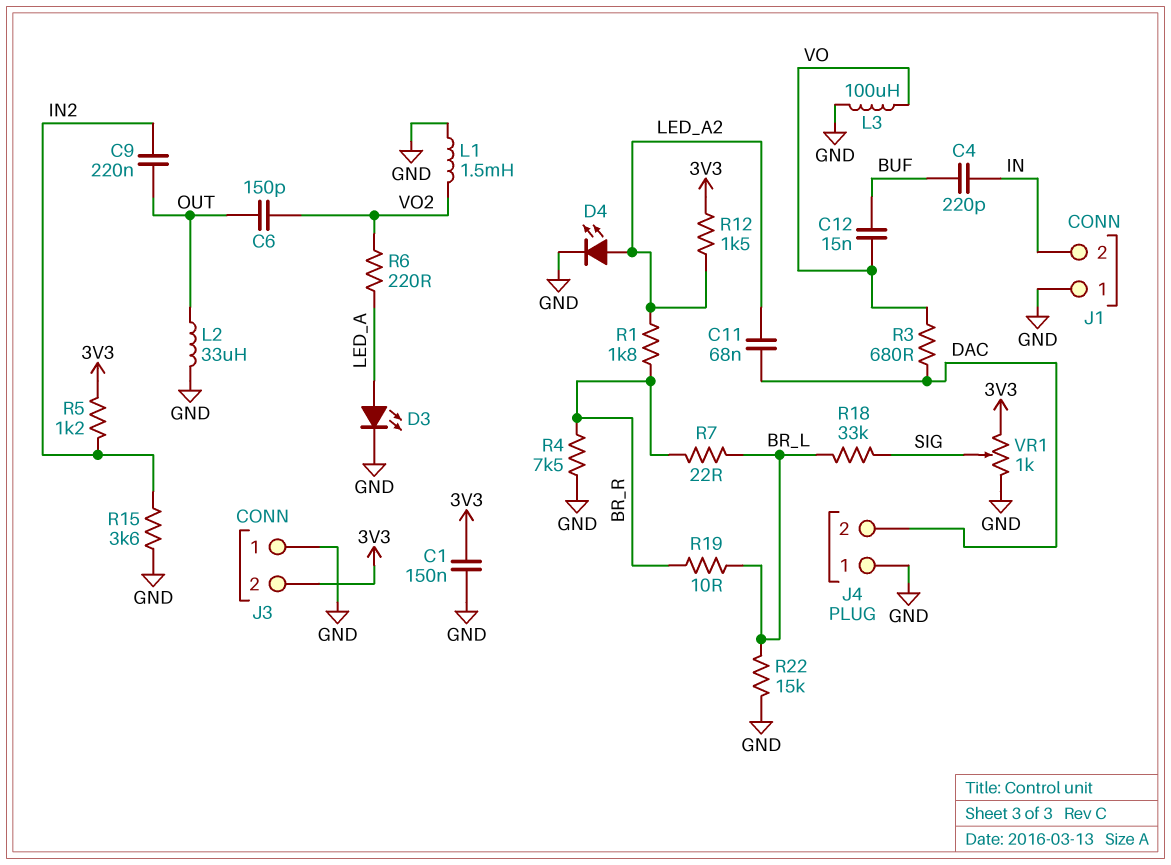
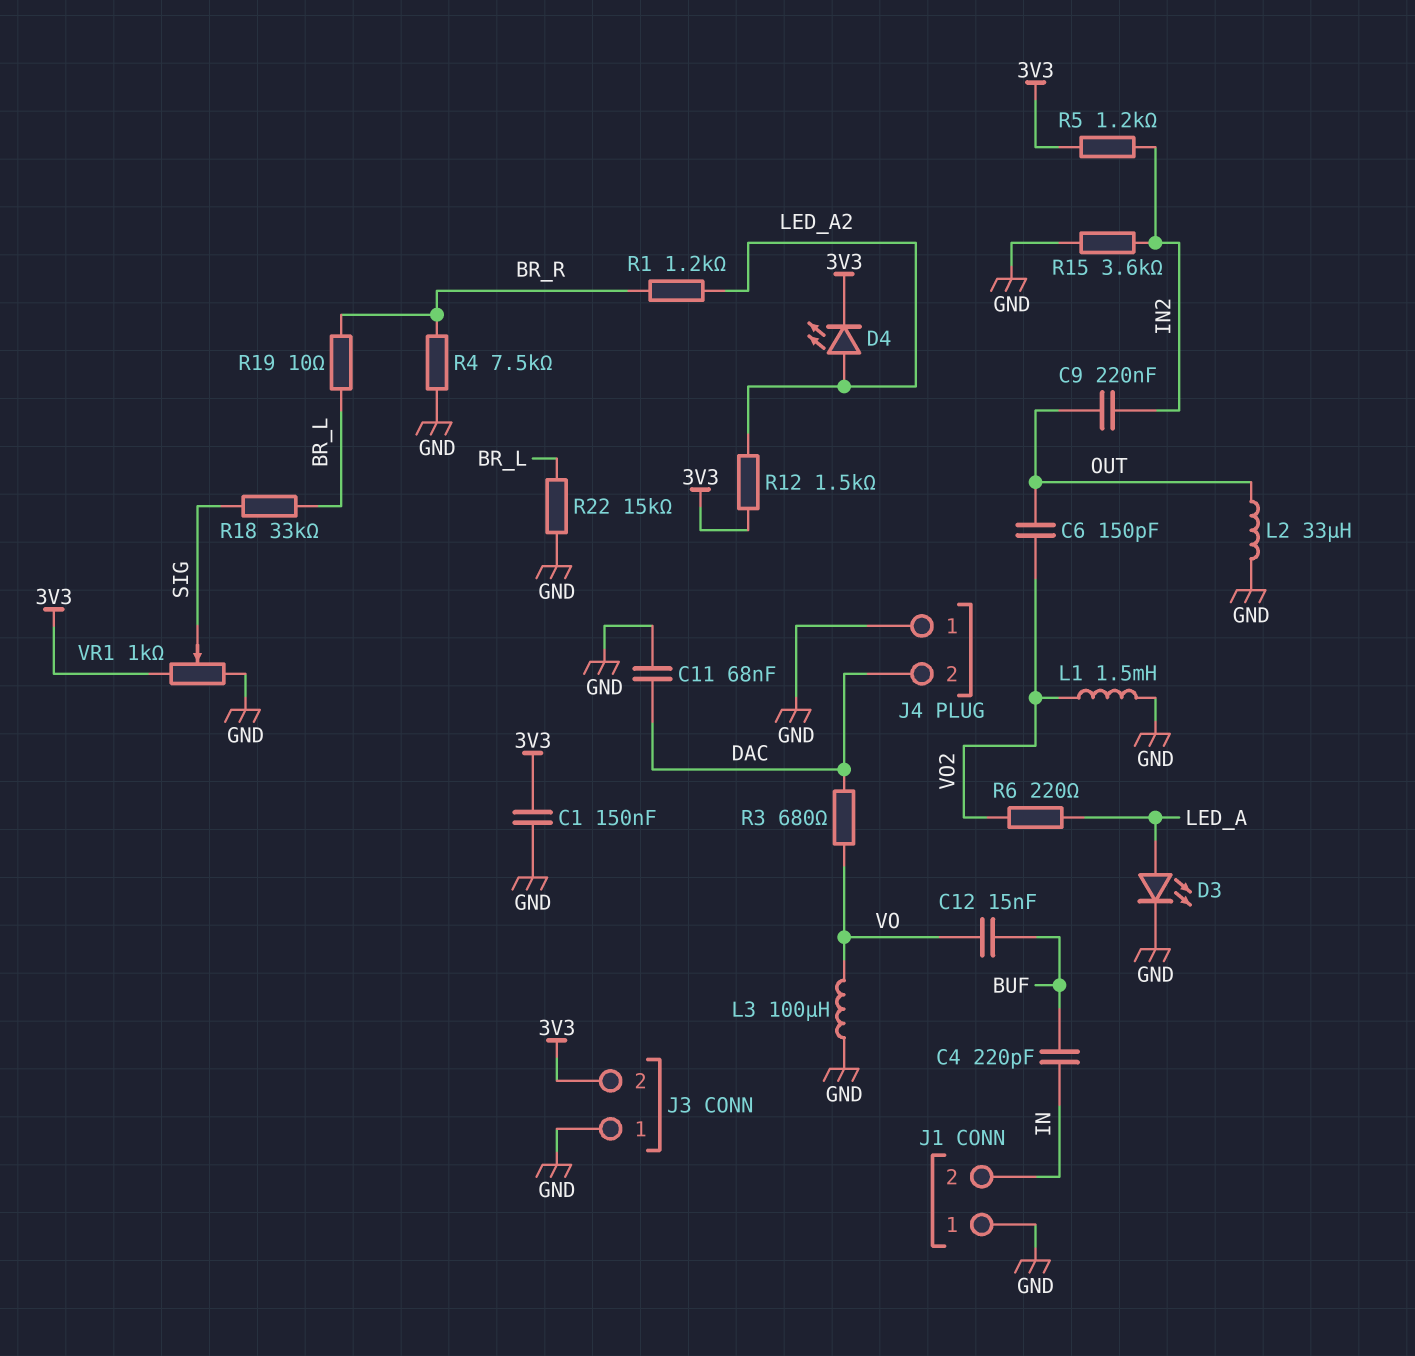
C11: 68nF (DAC, LED_A2) -> 68nF (DAC, GND)
D4: LED (A LED_A2, K GND) -> LED (A LED_A2, K 3V3)
R1: 1.8k (BR_R, LED_A2) -> 1.2k (BR_R, LED_A2)
R7: 22 (BR_L, BR_R) -> none

